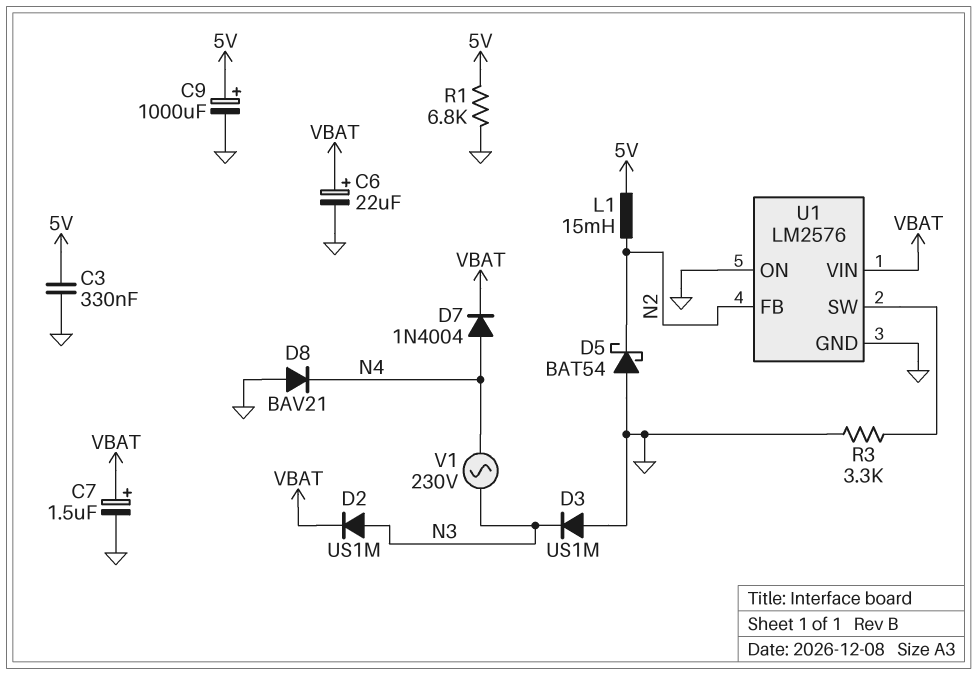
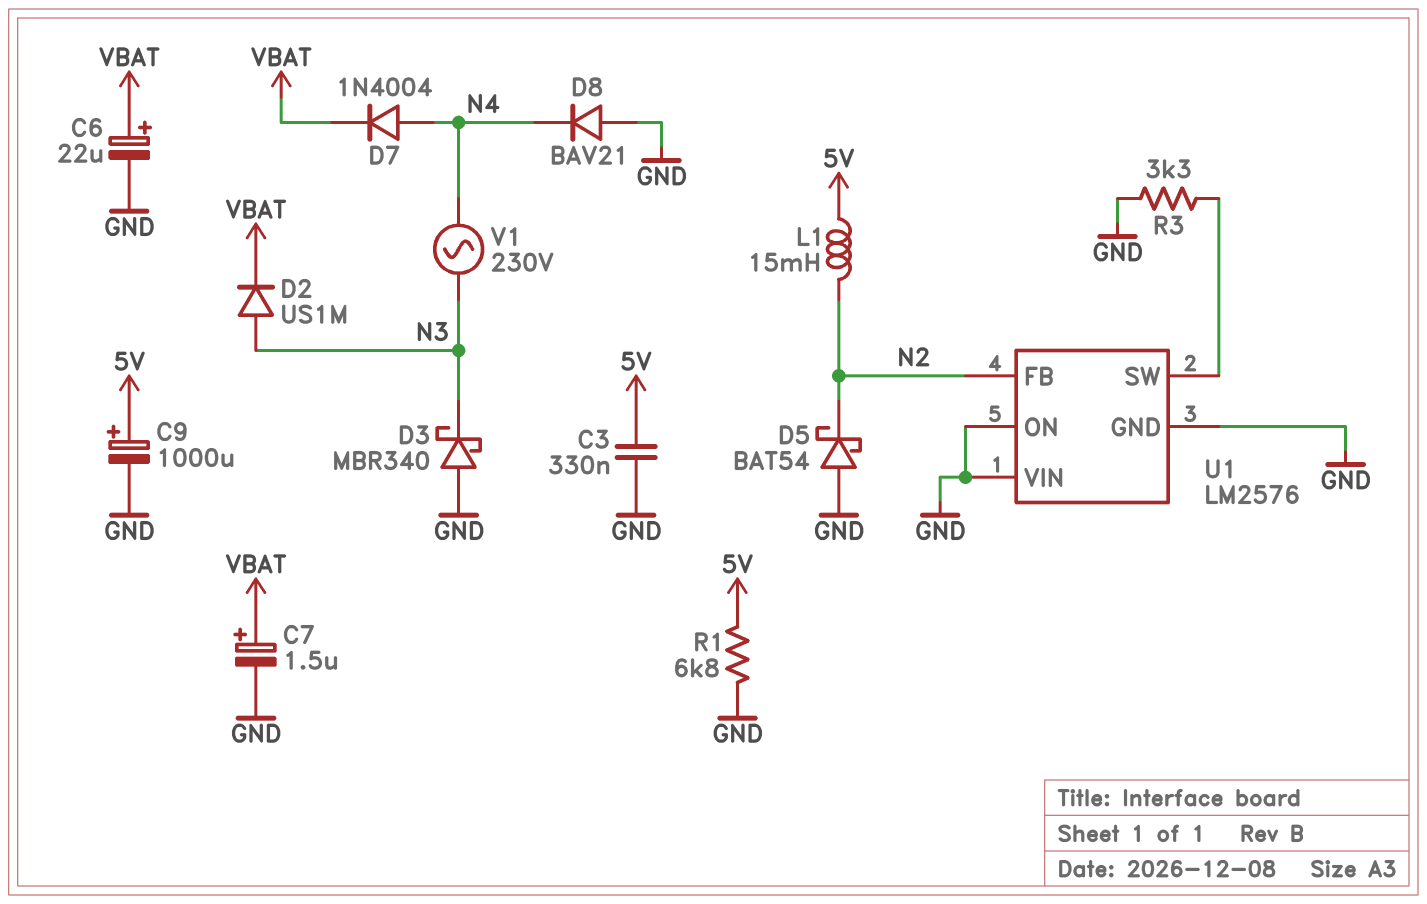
D3: diode US1M (A GND, K N3) -> schottky MBR340 (A GND, K N3)
U1 pin VIN: VBAT -> GND

